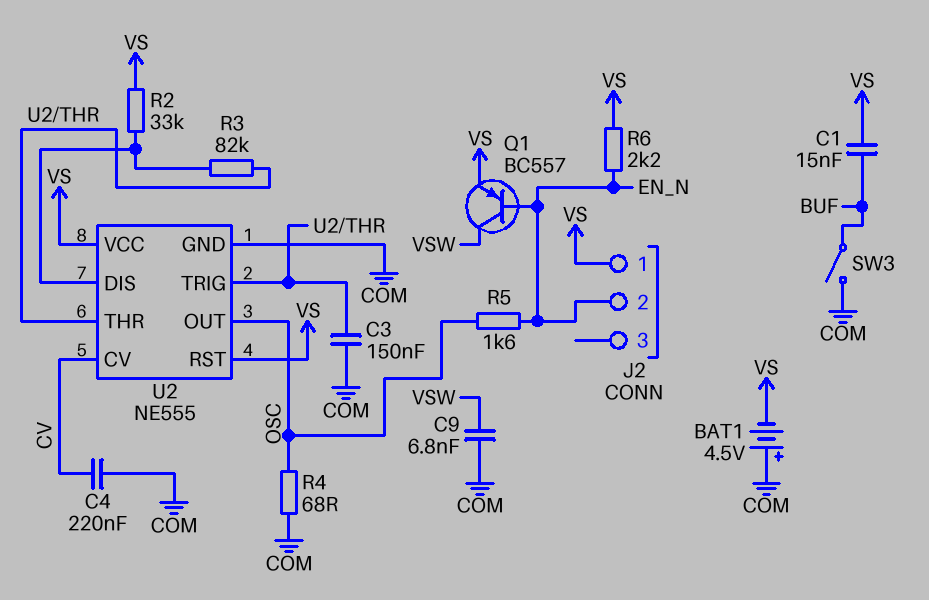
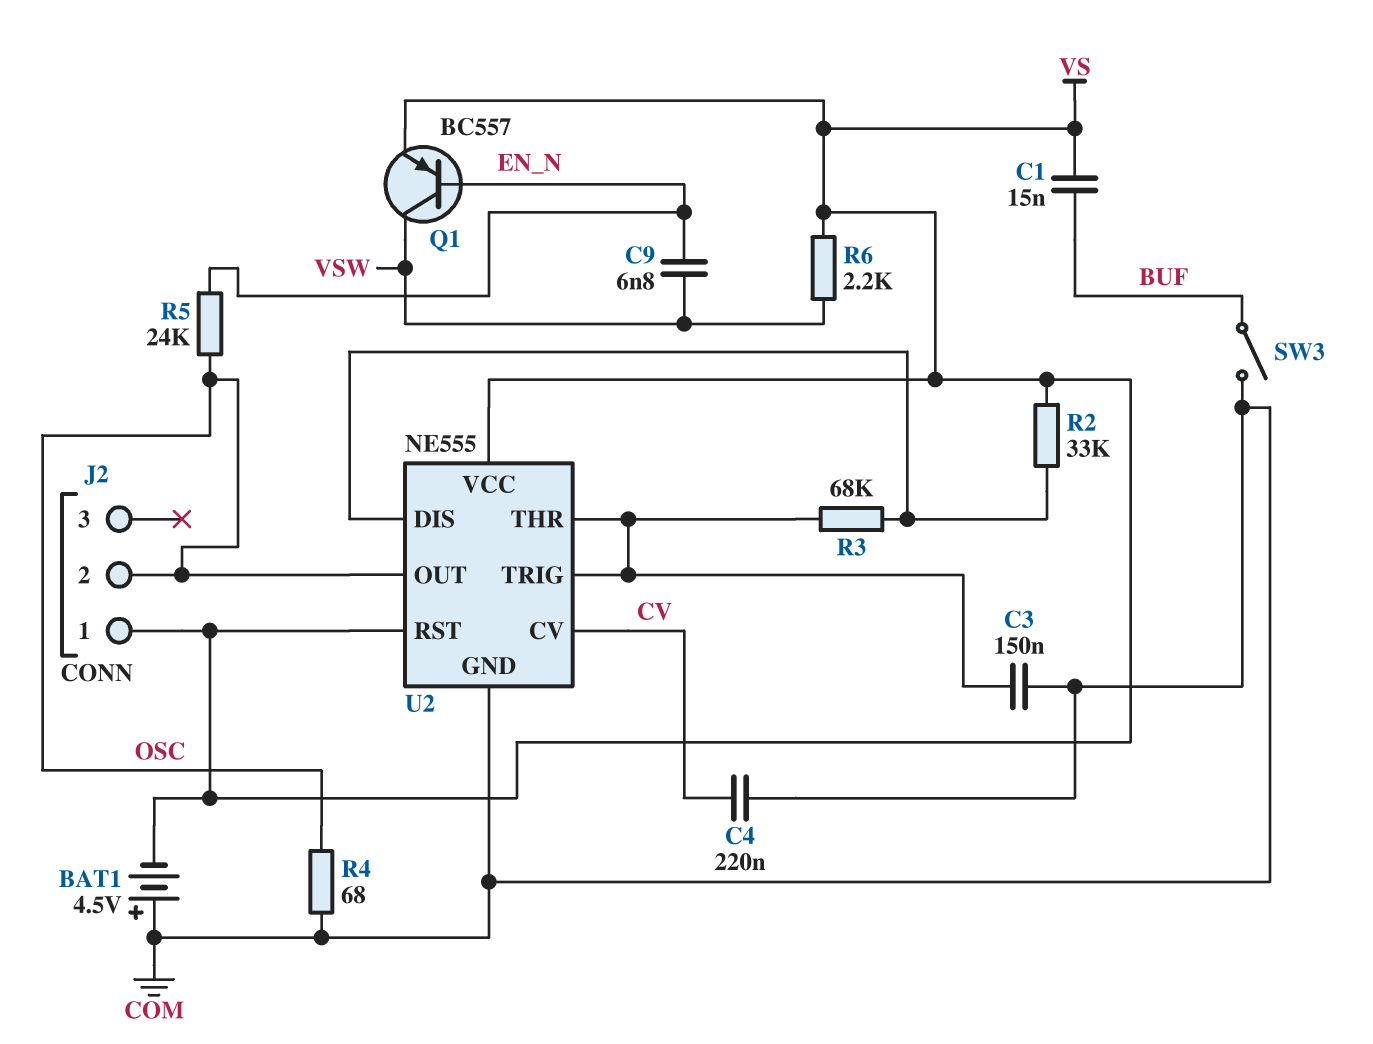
C9: 6.8nF (COM, VSW) -> 6.8nF (EN_N, VSW)
J2 pin 2: EN_N -> OSC
R3: 82k (U2/DIS, U2/THR) -> 68k (U2/DIS, U2/THR)
R5: 1.6k (EN_N, OSC) -> 24k (EN_N, OSC)
R6: 2.2k (EN_N, VS) -> 2.2k (VS, VSW)

